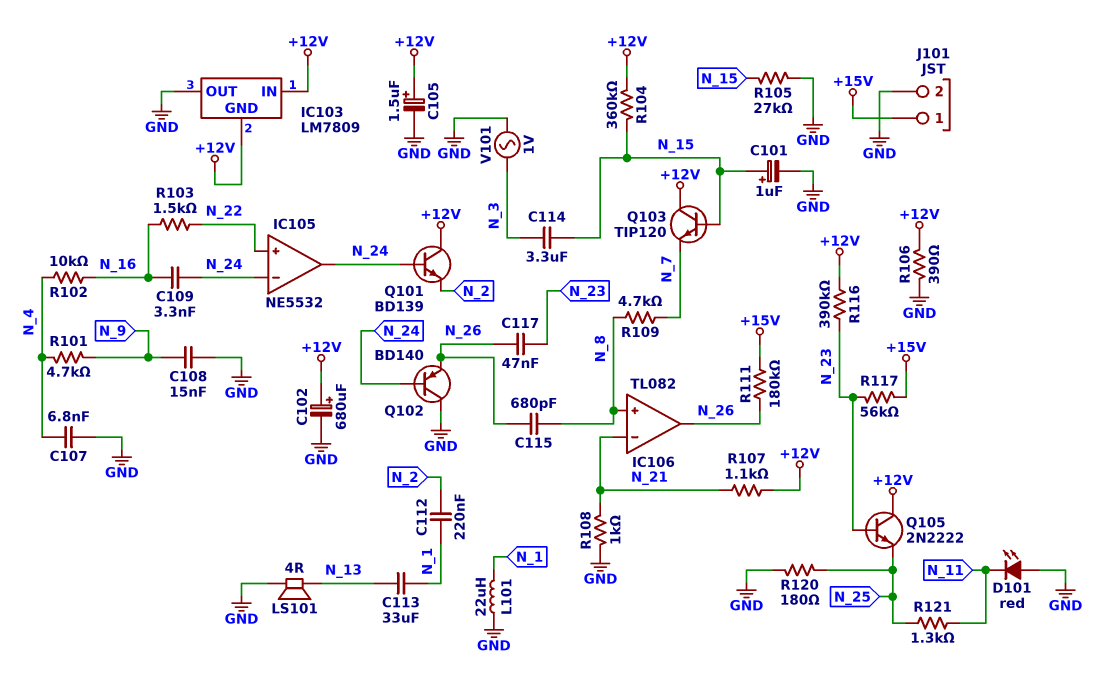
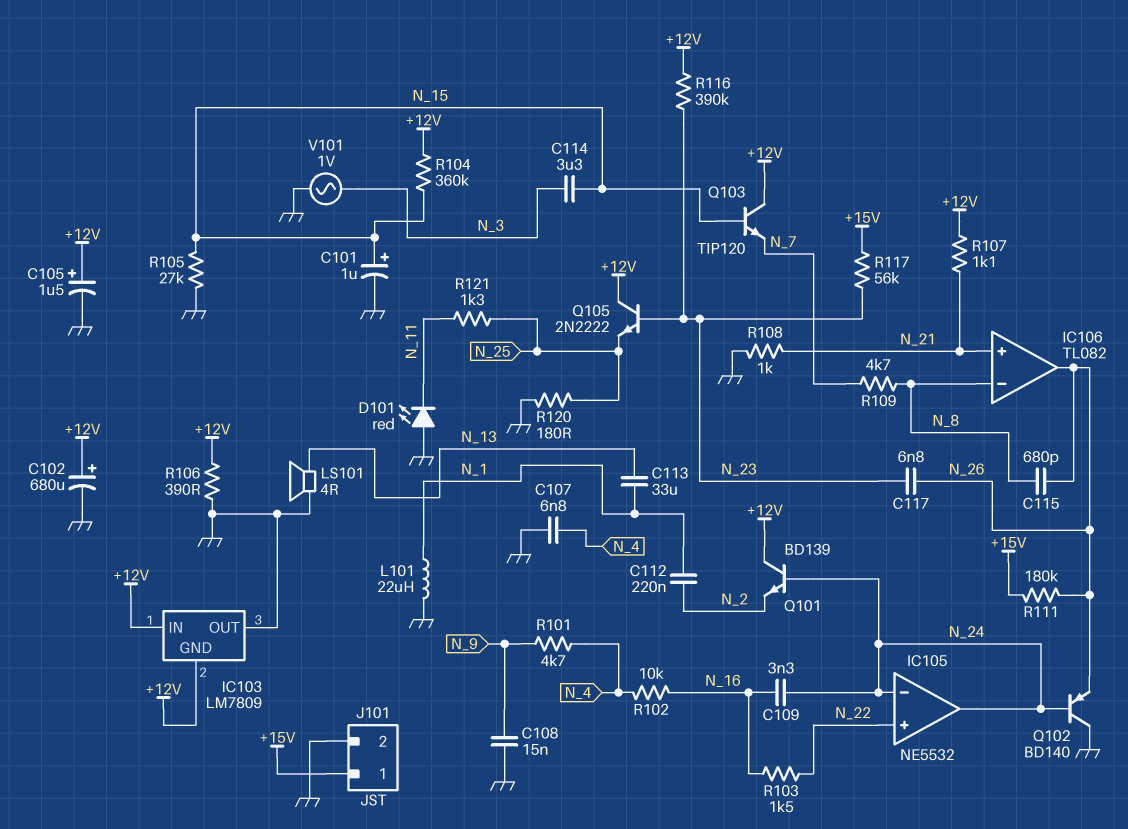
C117: 47nF (N_23, N_26) -> 6.8nF (N_23, N_26)
IC106 pin in+: N_8 -> N_21
IC106 pin in-: N_21 -> N_8

